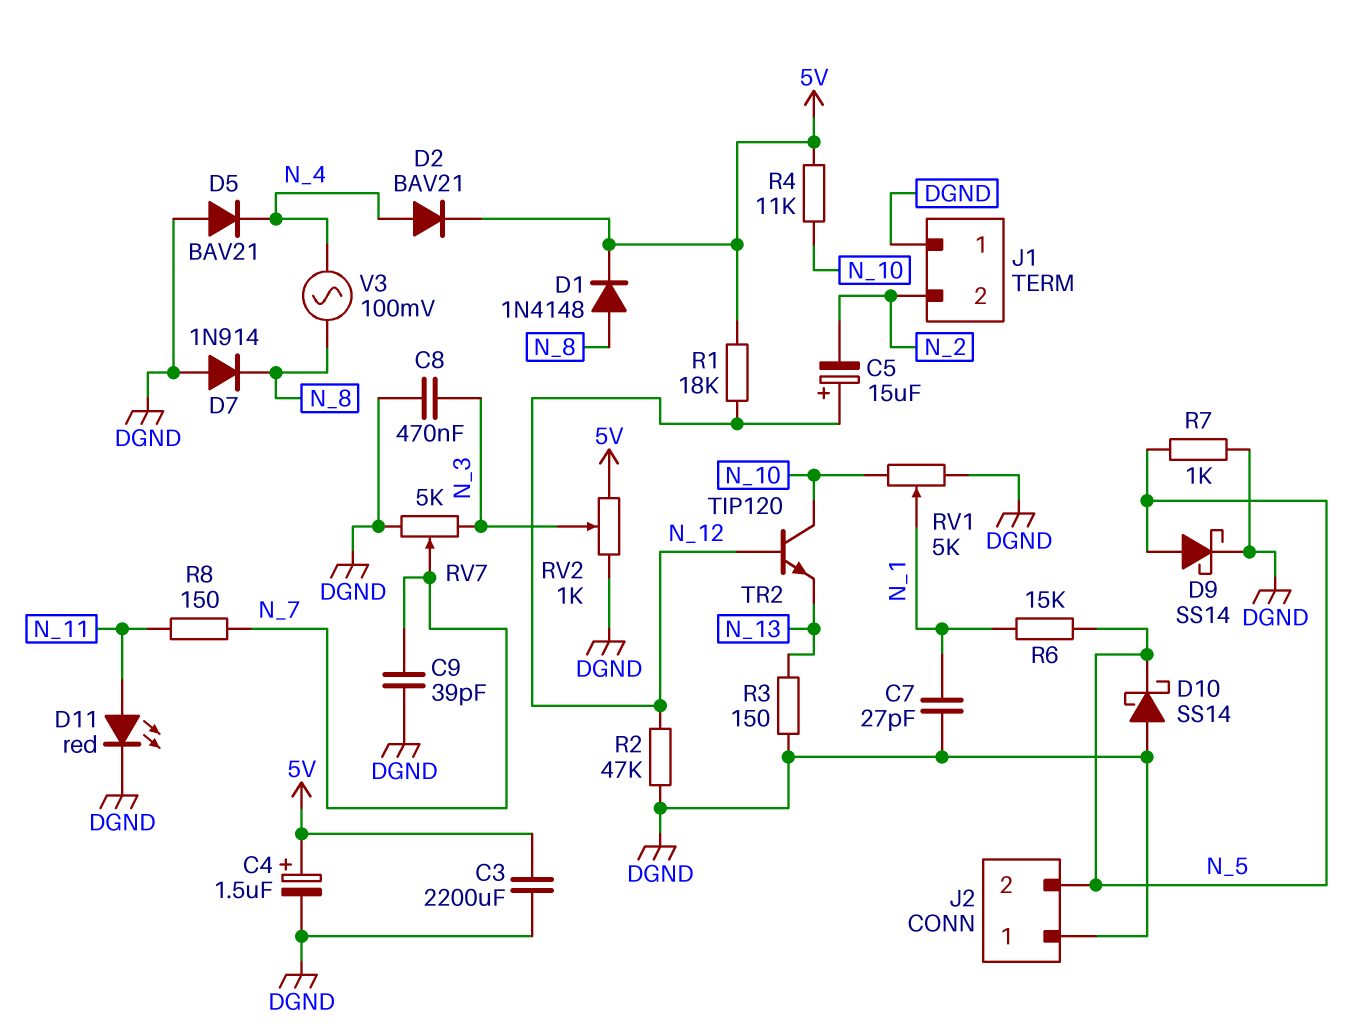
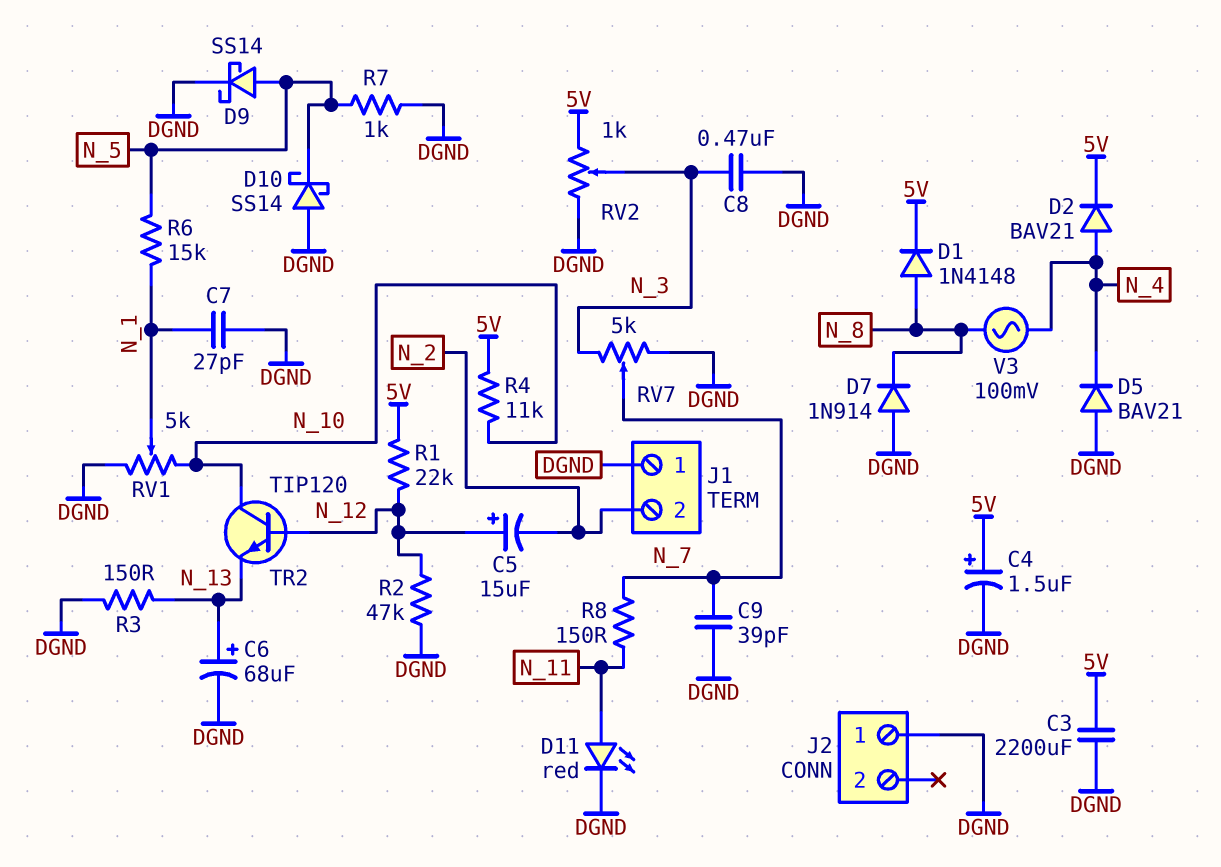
C6: none -> 68uF (plus N_13, minus DGND)
J2 pin 2: N_5 -> none
R1: 18k (5V, N_12) -> 22k (5V, N_12)

